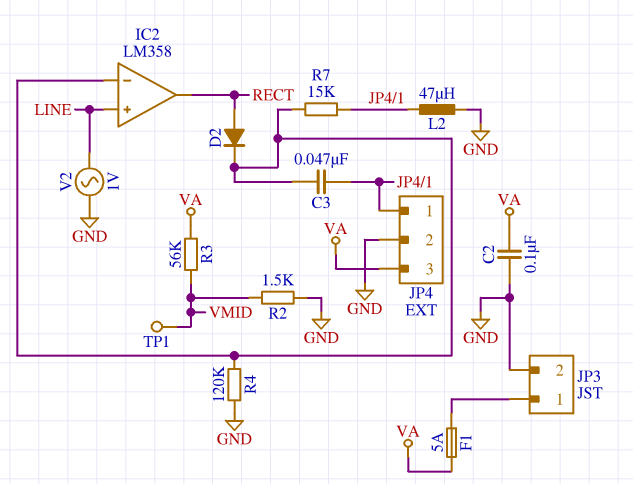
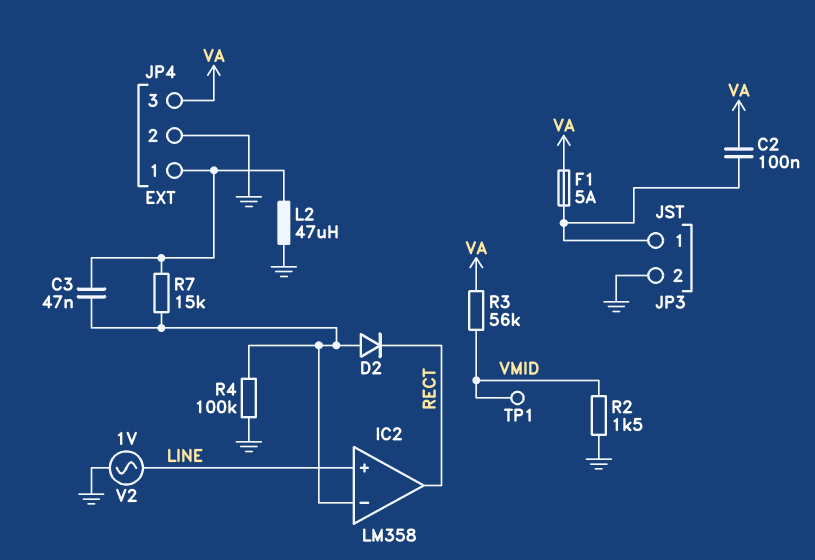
C2: 100nF (GND, VA) -> 100nF (JP3/1, VA)
D2: diode (A RECT, K IC2/in-) -> diode (A IC2/in-, K RECT)
R4: 120k (GND, IC2/in-) -> 100k (GND, IC2/in-)

